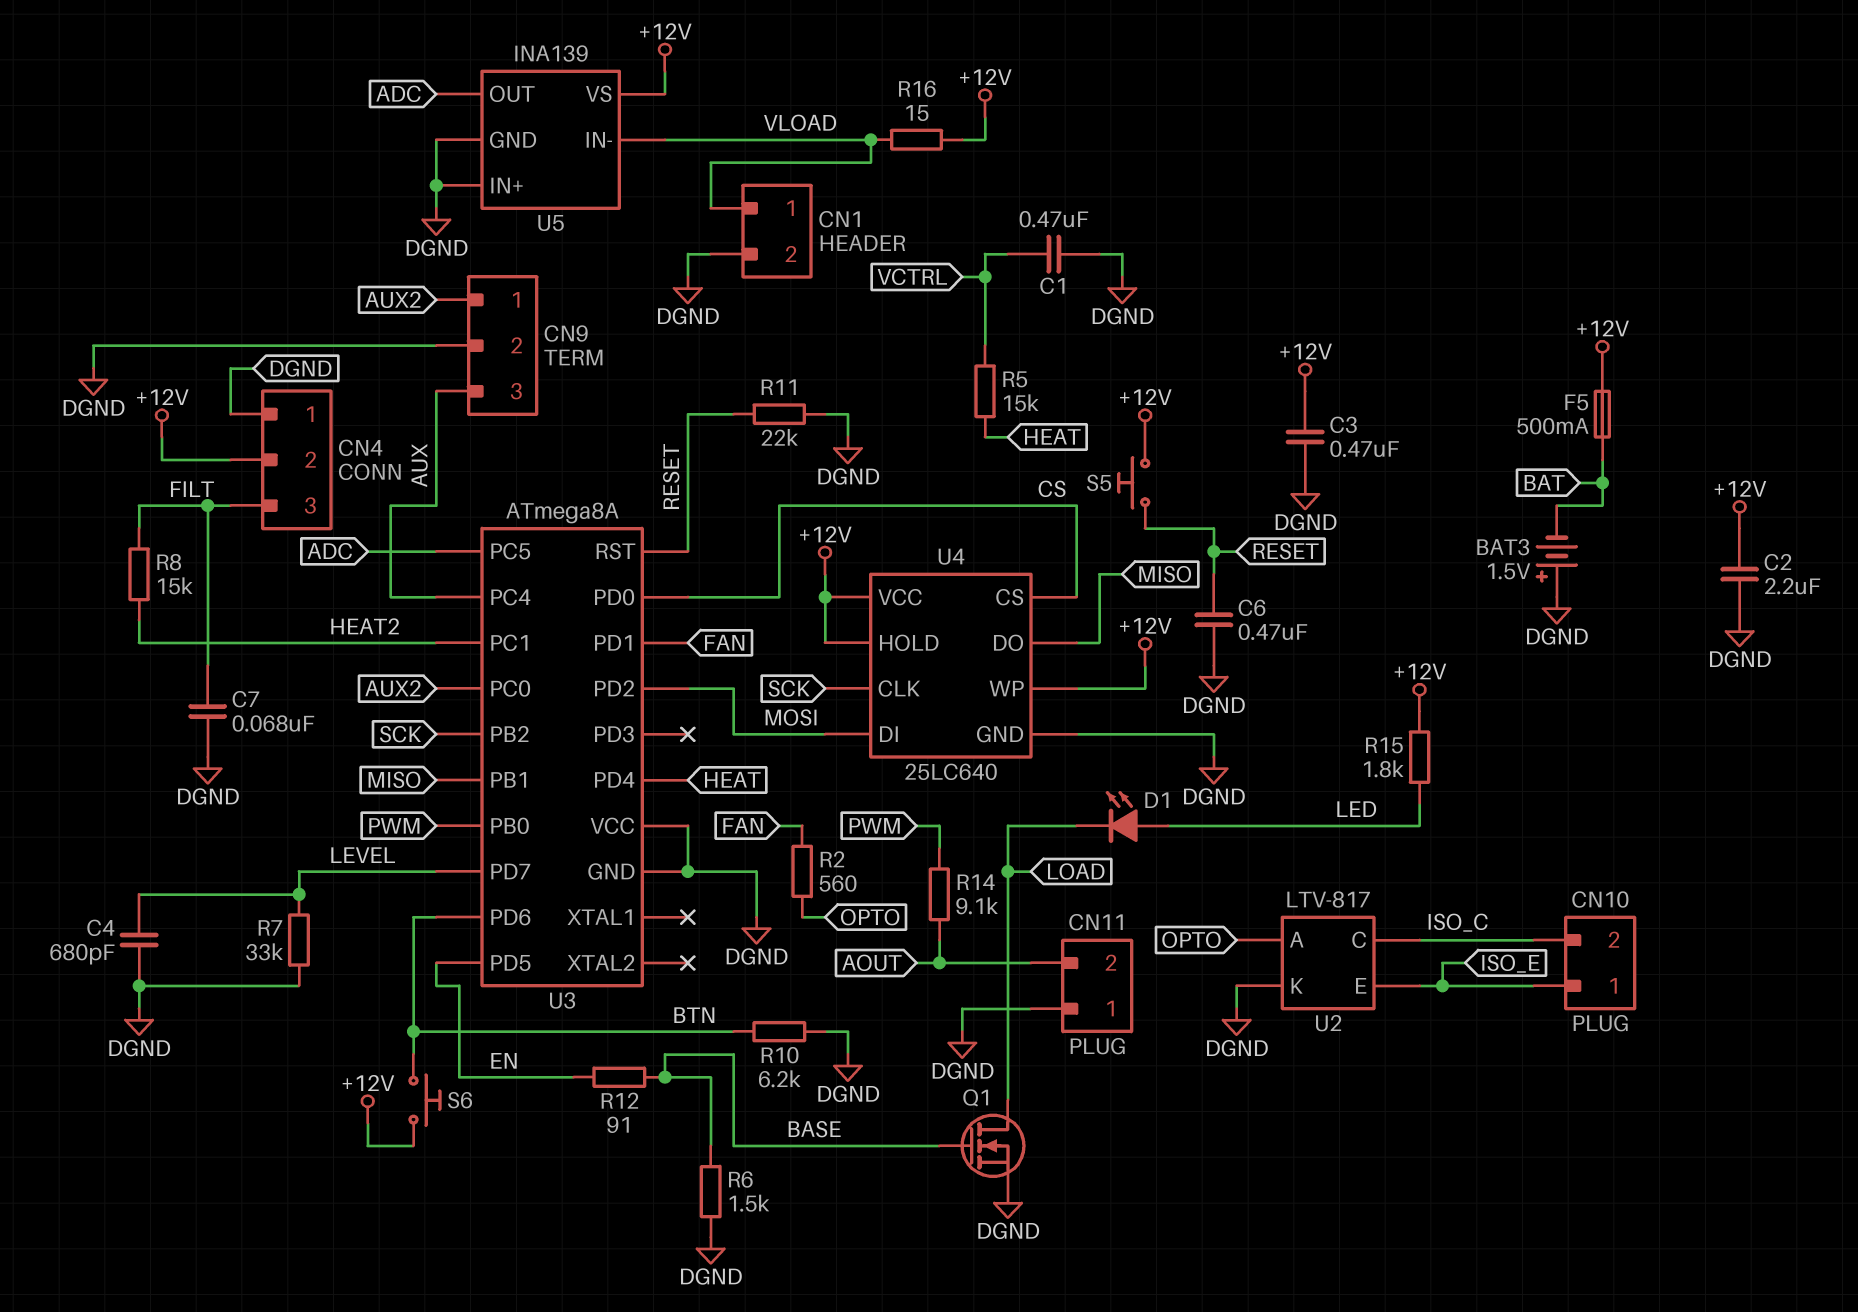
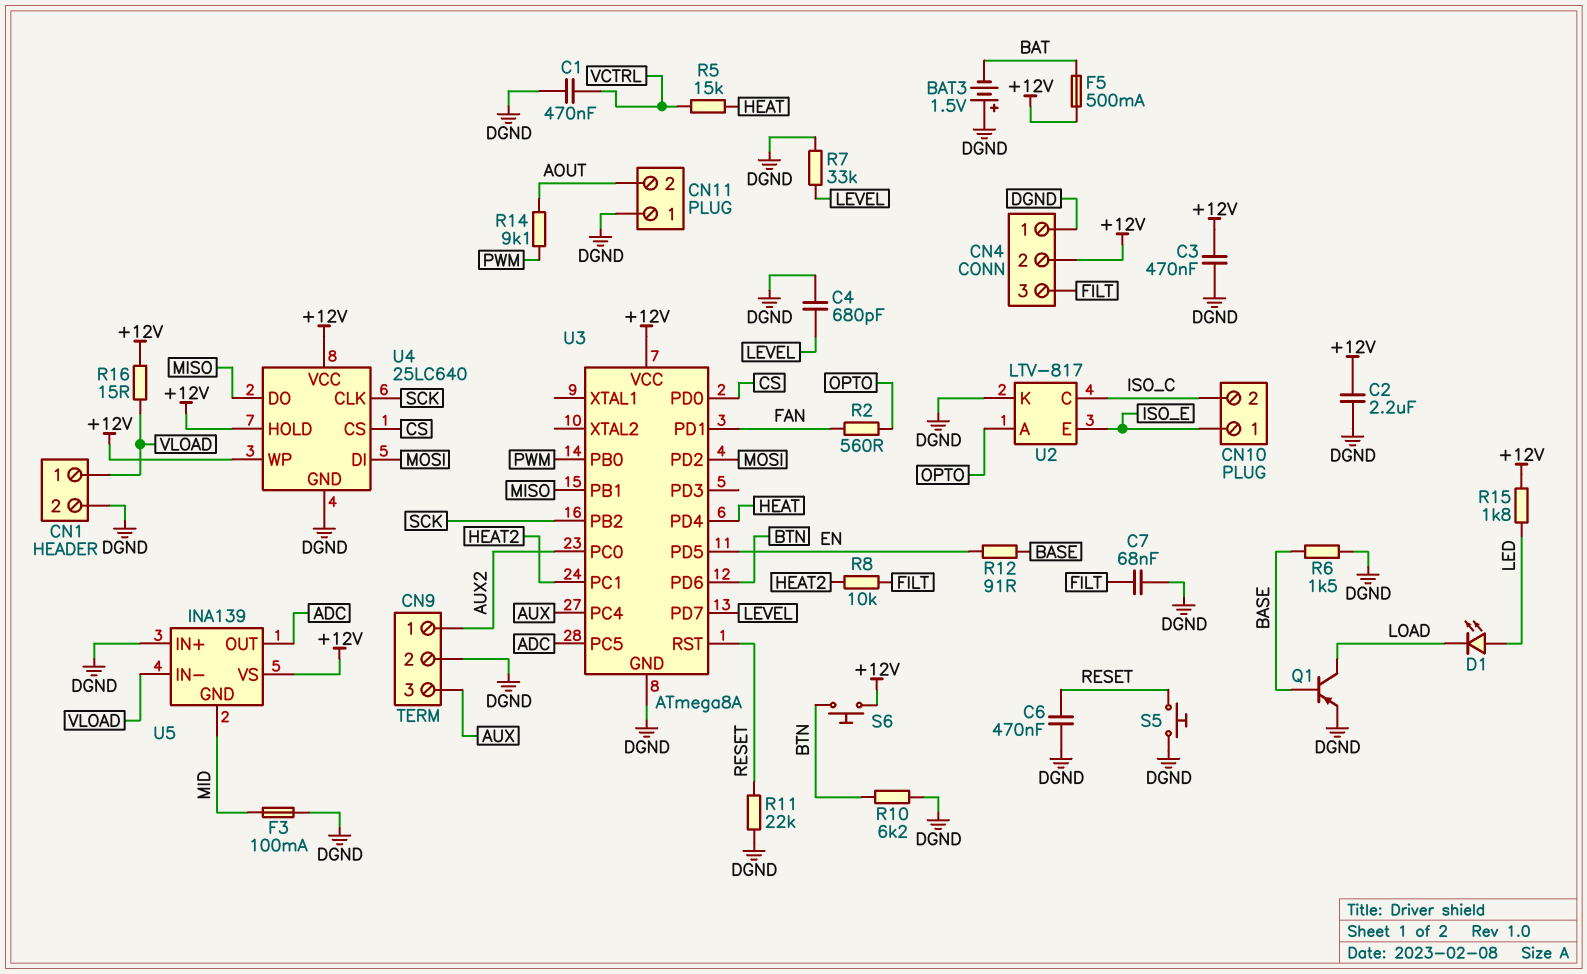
F3: none -> 100mA (DGND, MID)
Q1: NMOS (G BASE, D LOAD, S DGND) -> PNP (B BASE, C LOAD, E DGND)
R8: 15k (FILT, HEAT2) -> 10k (FILT, HEAT2)
S5: button (+12V, RESET) -> button (DGND, RESET)
U3 pin VCC: DGND -> +12V
U5 pin GND: DGND -> MID

